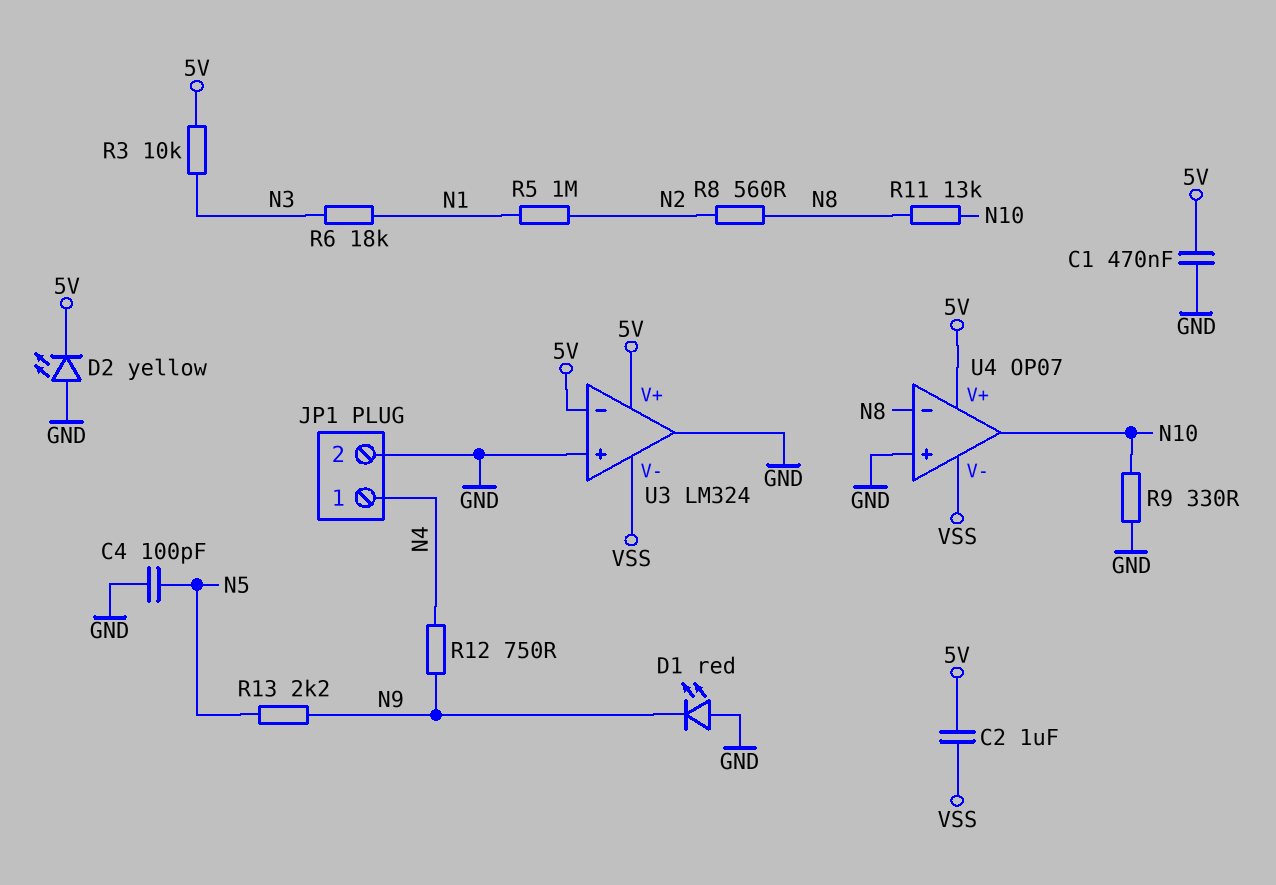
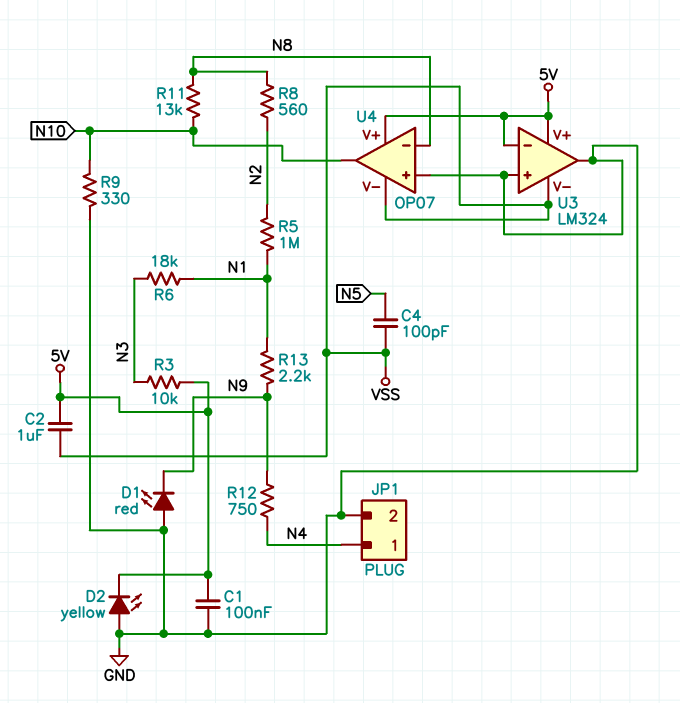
C1: 470nF (5V, GND) -> 100nF (5V, GND)
C4: 100pF (GND, N5) -> 100pF (N5, VSS)
R13: 2.2k (N5, N9) -> 2.2k (N1, N9)

